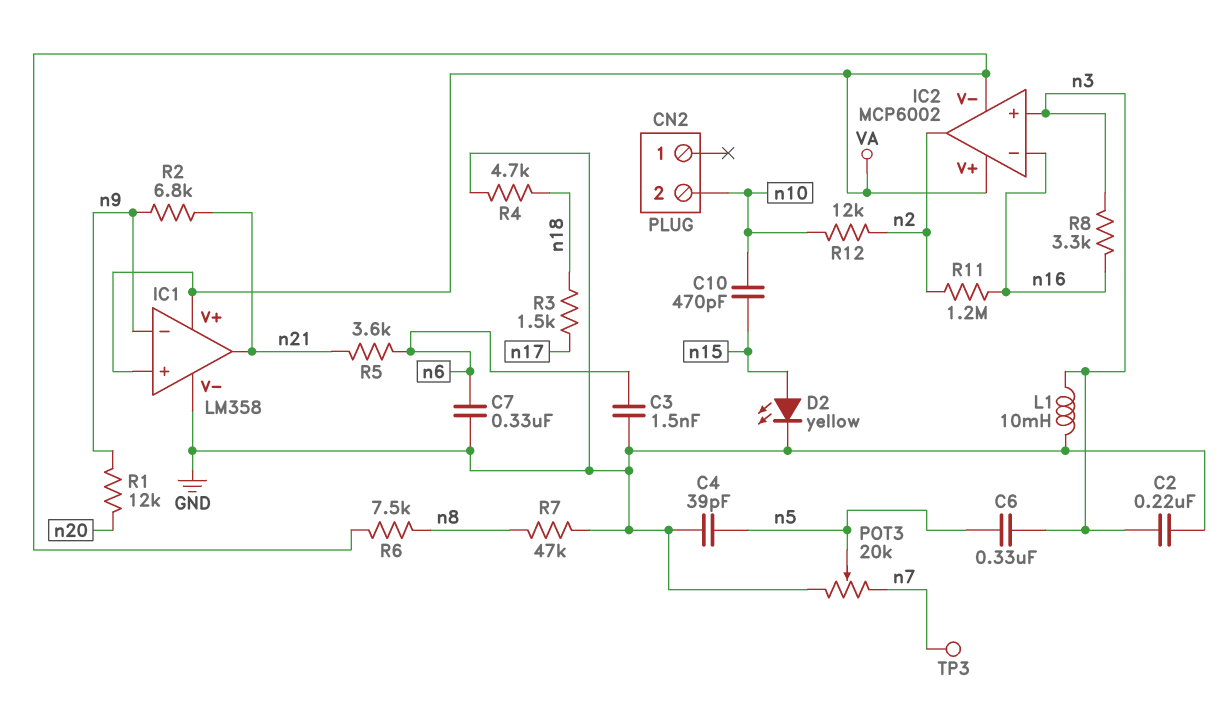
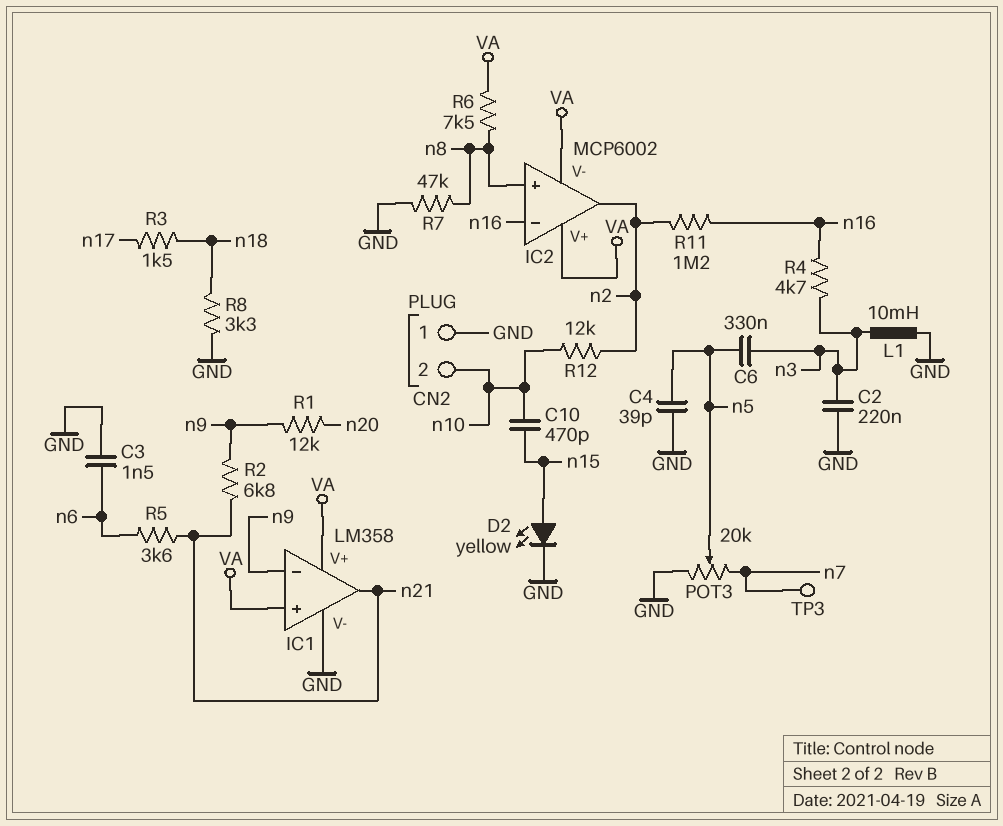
C7: 330nF (GND, n6) -> none
CN2 pin 1: none -> GND
IC2 pin in+: n3 -> n8
R4: 4.7k (GND, n18) -> 4.7k (n3, n16)
R8: 3.3k (n3, n16) -> 3.3k (GND, n18)

